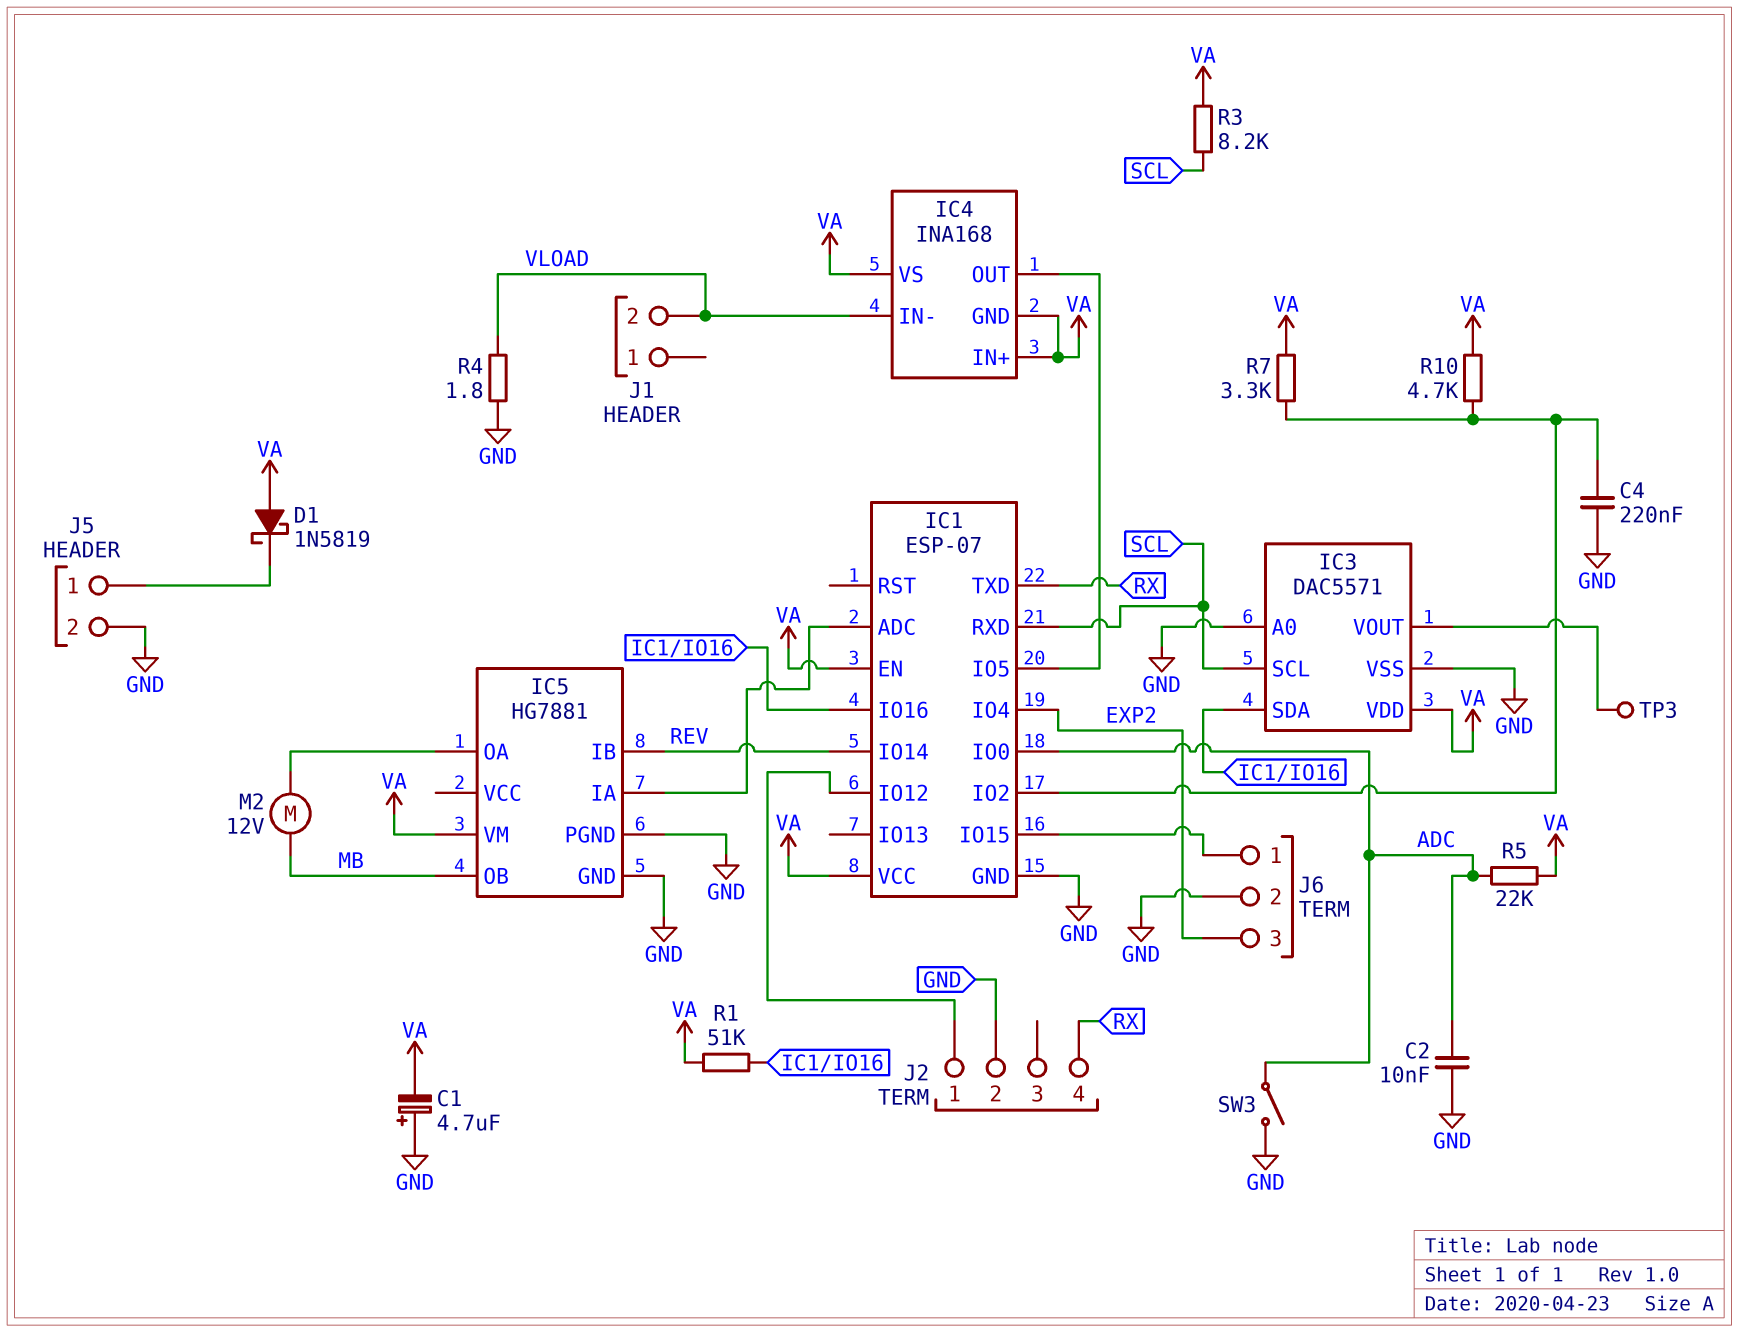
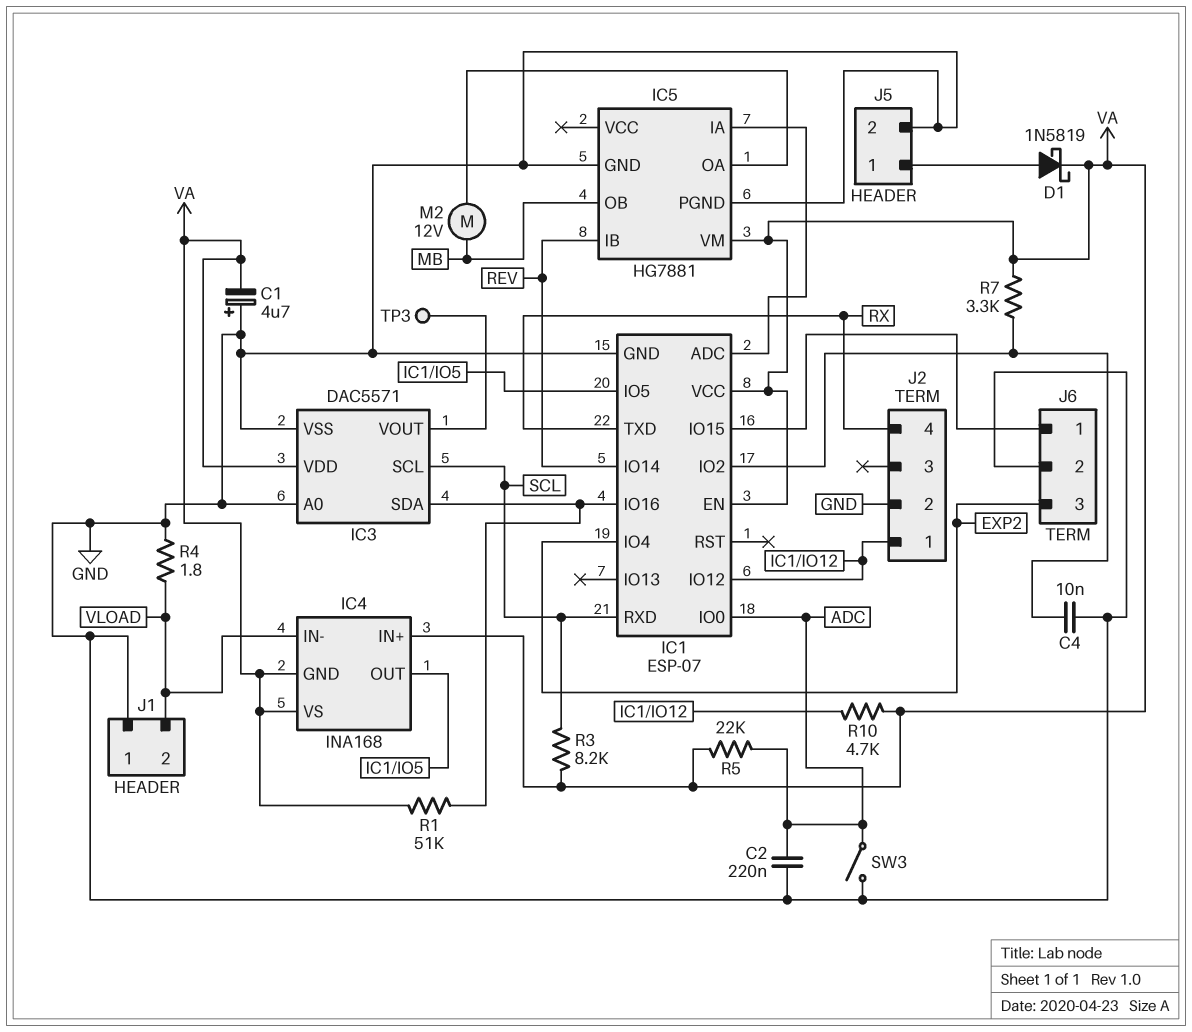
C2: 10nF (ADC, GND) -> 220nF (ADC, GND)
C4: 220nF (GND, IC1/IO2) -> 10nF (GND, IC1/IO2)
D1: schottky 1N5819 (A VA, K J5/1) -> schottky 1N5819 (A J5/1, K VA)
J1 pin 1: none -> GND
R10: 4.7k (IC1/IO2, VA) -> 4.7k (IC1/IO12, VA)

